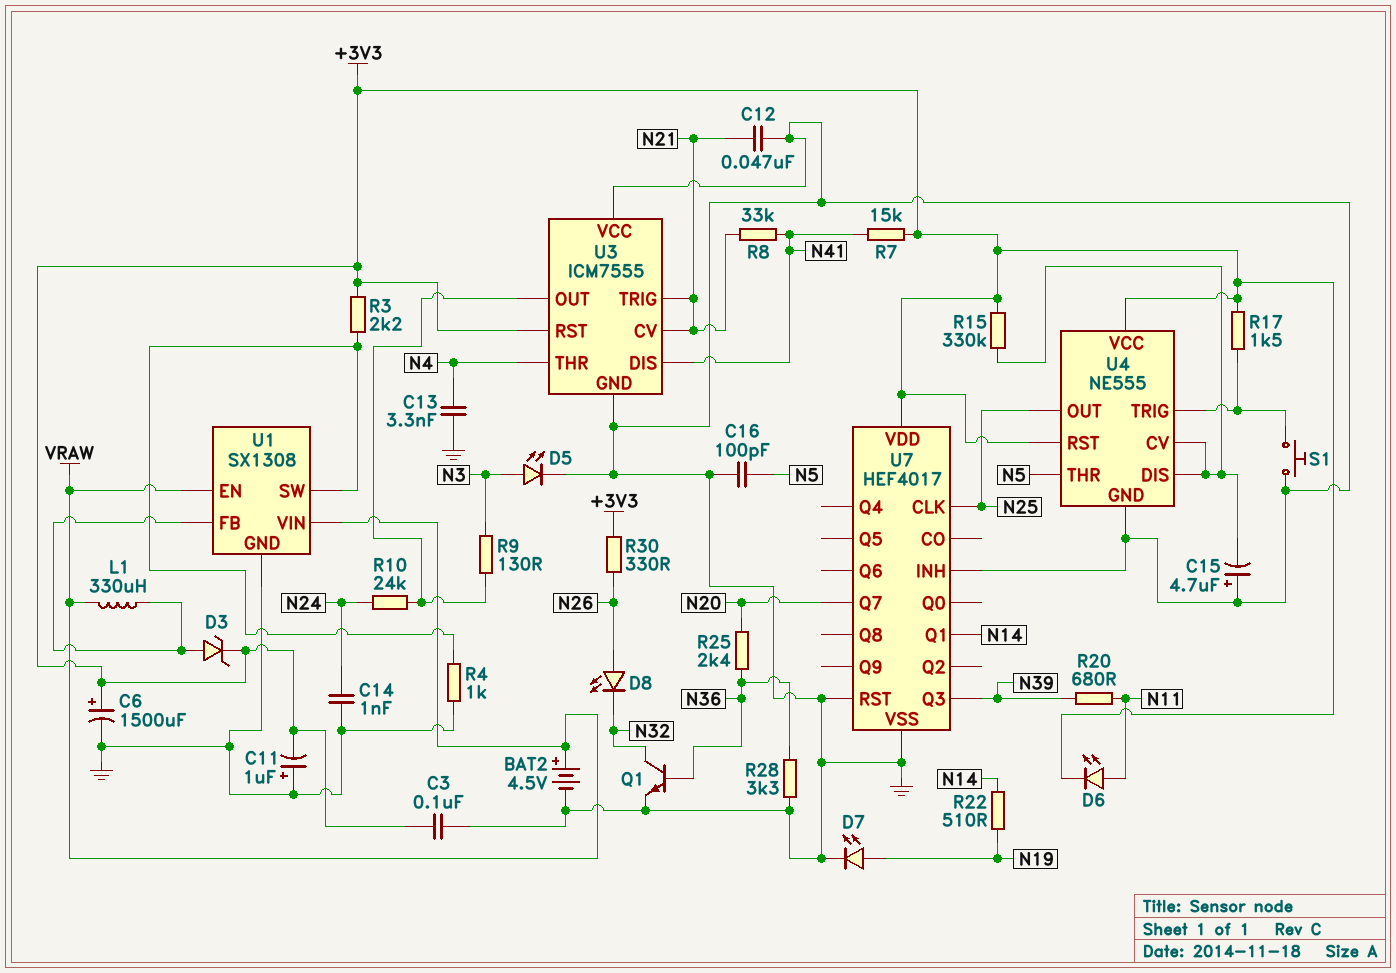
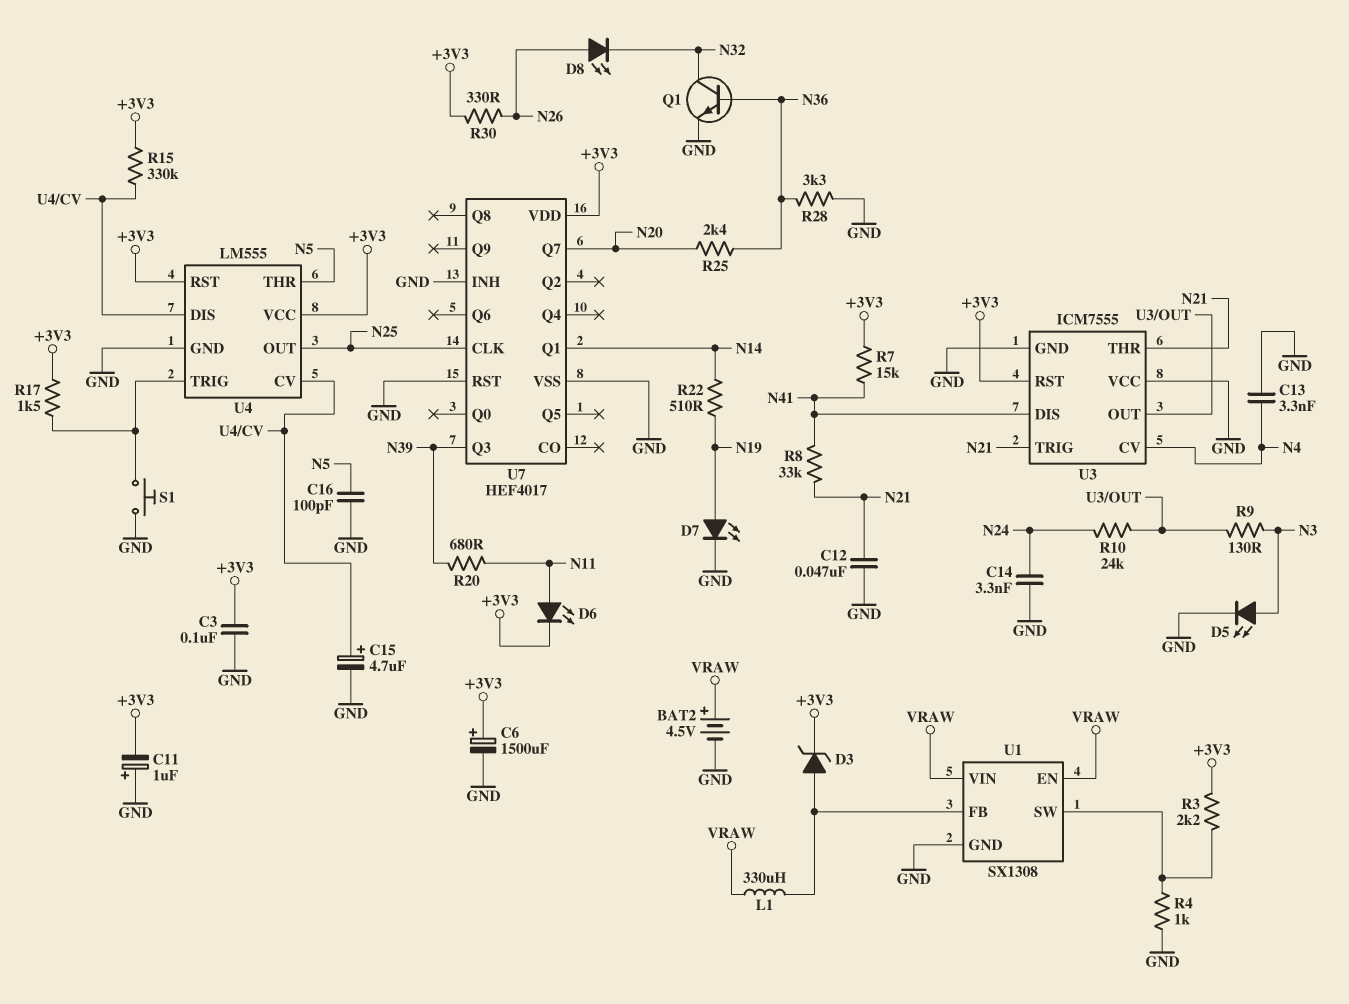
C14: 1nF (GND, N24) -> 3.3nF (GND, N24)
C15: 4.7uF (plus GND, minus U4/CV) -> 4.7uF (plus U4/CV, minus GND)
U3 pin CV: N21 -> N4
U3 pin THR: N4 -> N21
U4: NE555 -> LM555

